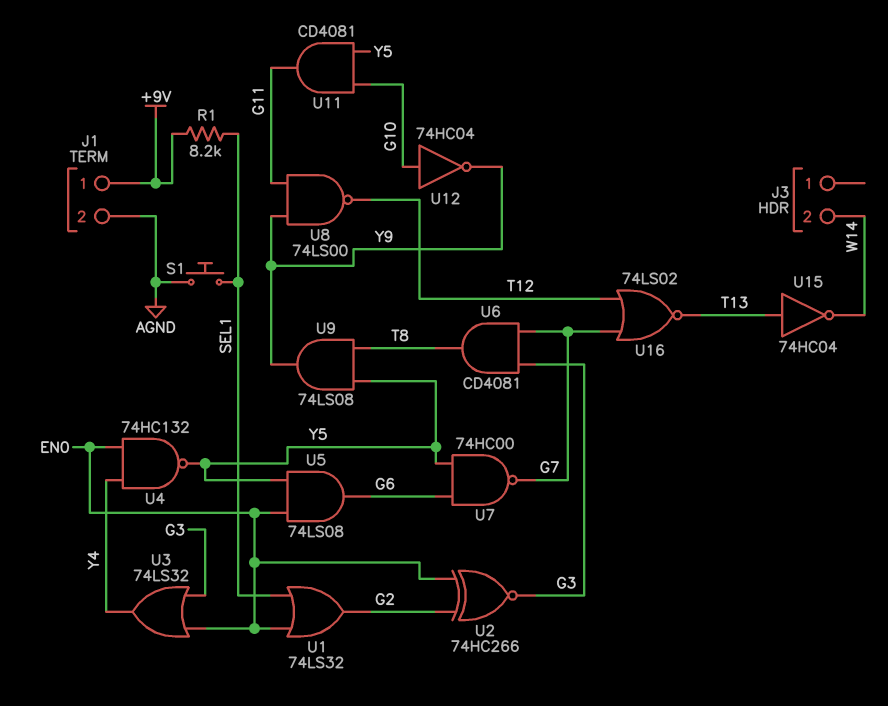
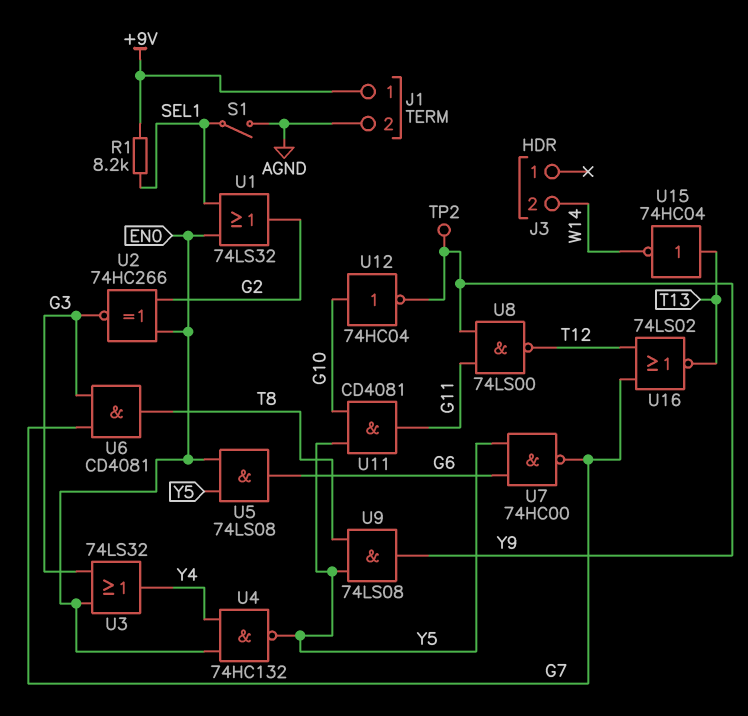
S1: button (AGND, SEL1) -> switch (AGND, SEL1)
TP2: none -> test point (Y9)

